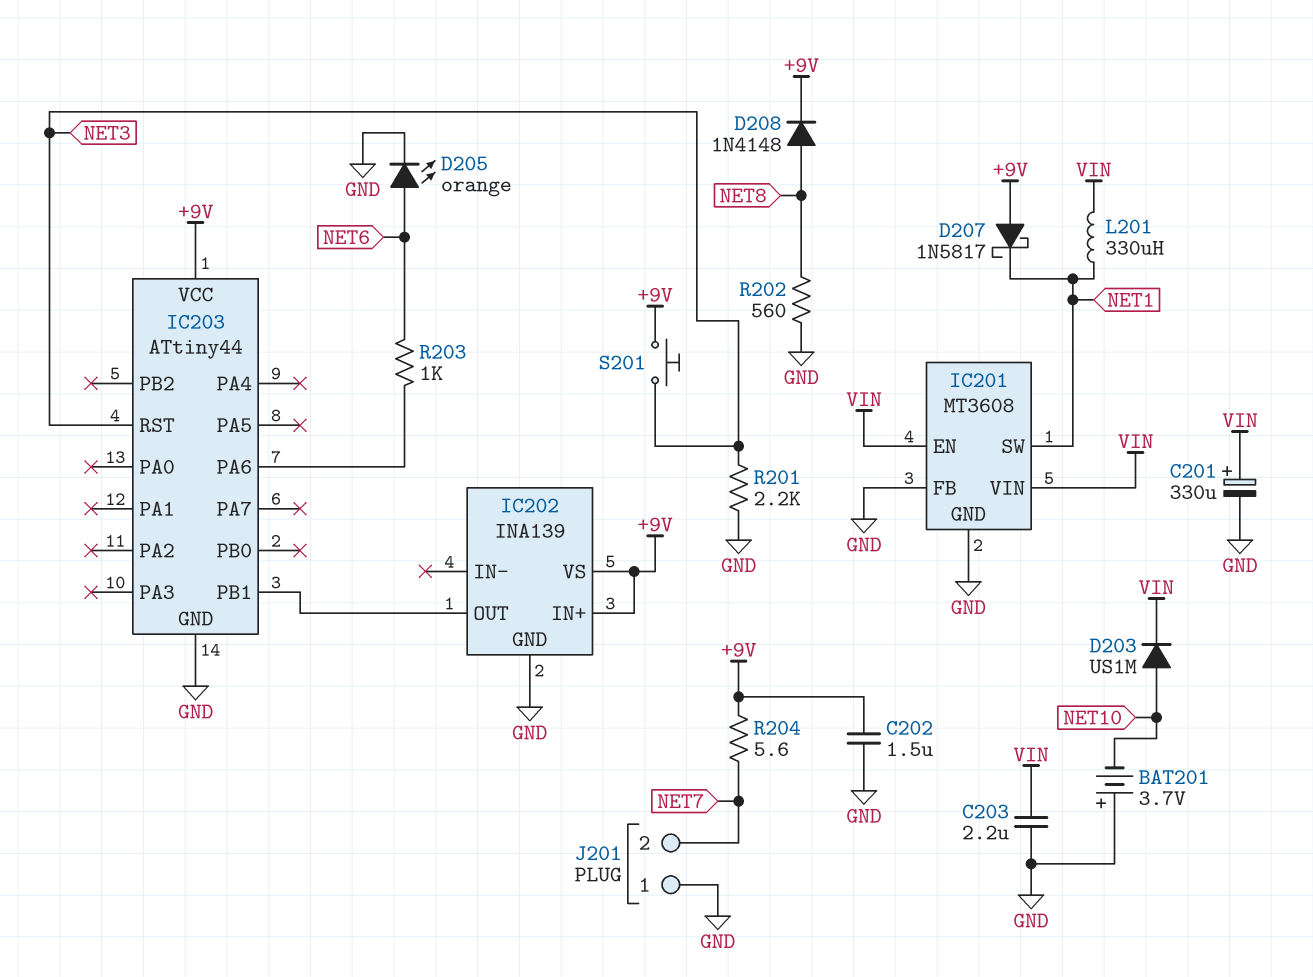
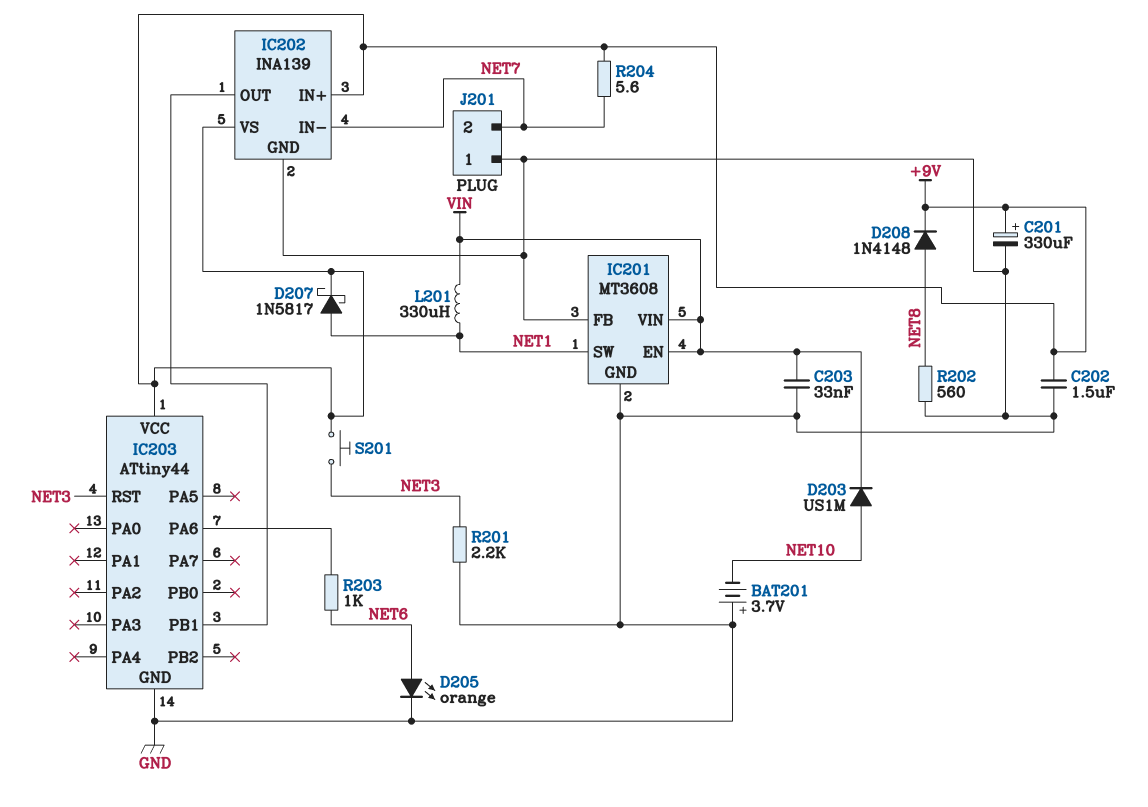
C201: 330uF (plus VIN, minus GND) -> 330uF (plus +9V, minus GND)
C203: 2.2uF (GND, VIN) -> 33nF (GND, VIN)
D207: schottky 1N5817 (A +9V, K NET1) -> schottky 1N5817 (A NET1, K +9V)
IC202 pin IN-: none -> NET7

